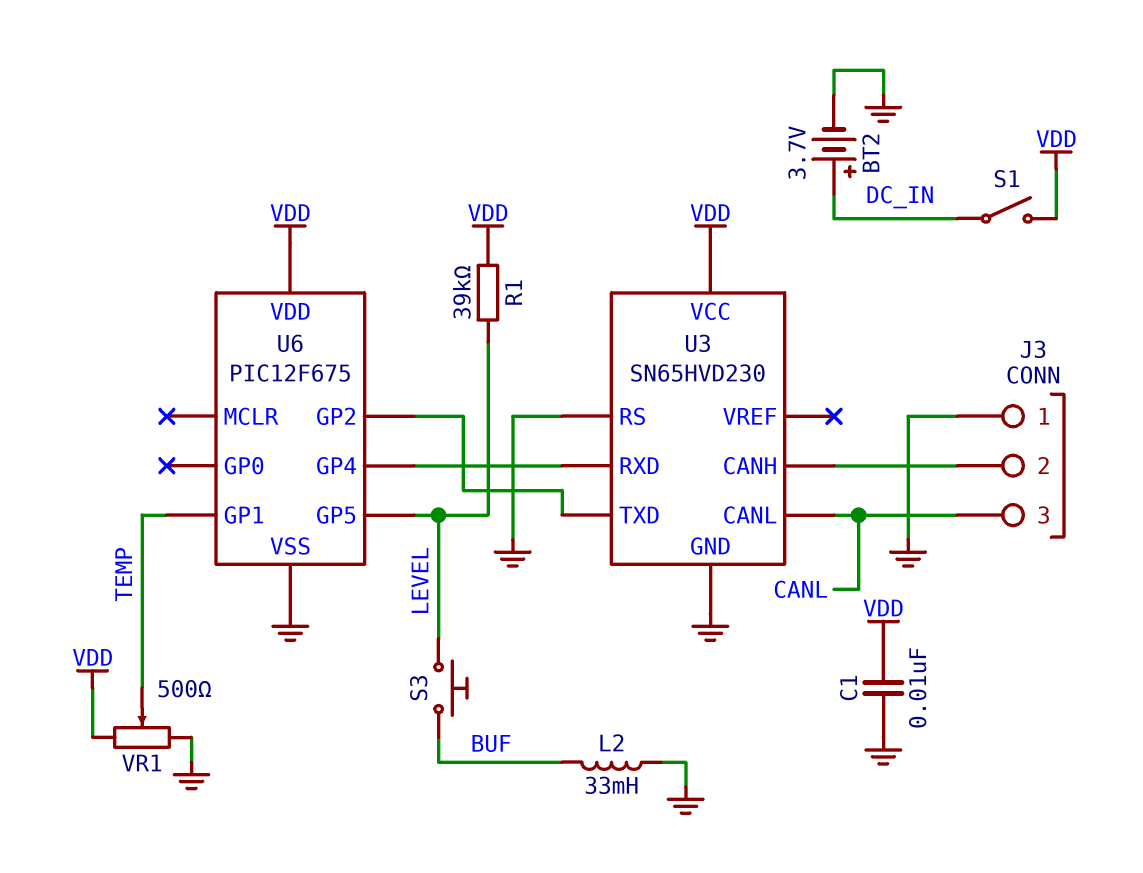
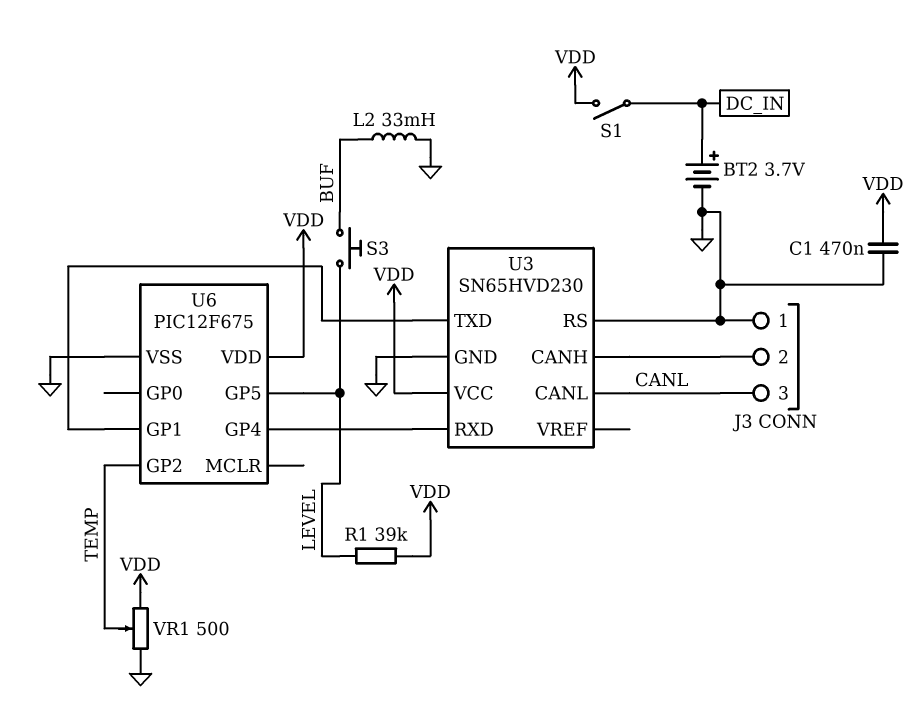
C1: 10nF (GND, VDD) -> 470nF (GND, VDD)
U6 pin GP1: TEMP -> U3/TXD
U6 pin GP2: U3/TXD -> TEMP

